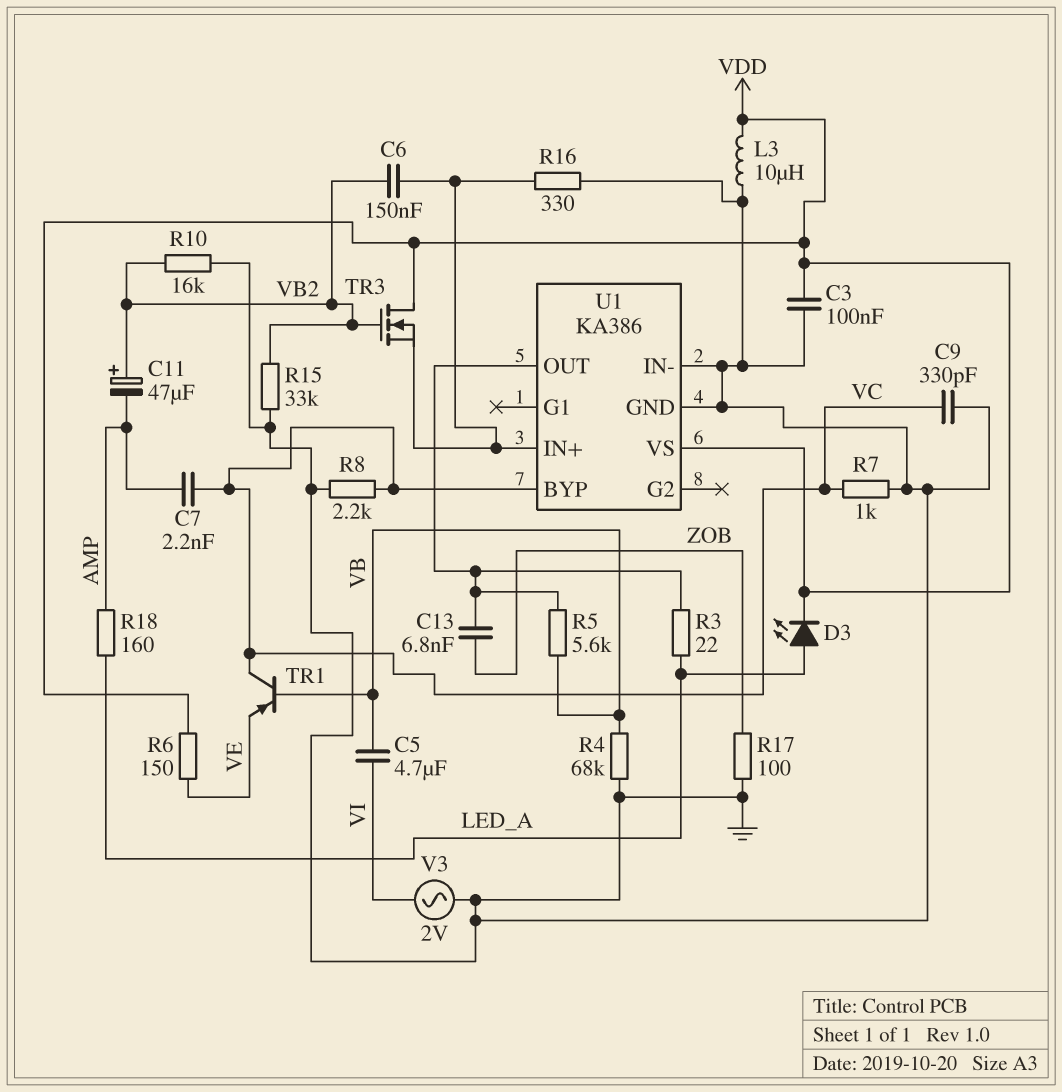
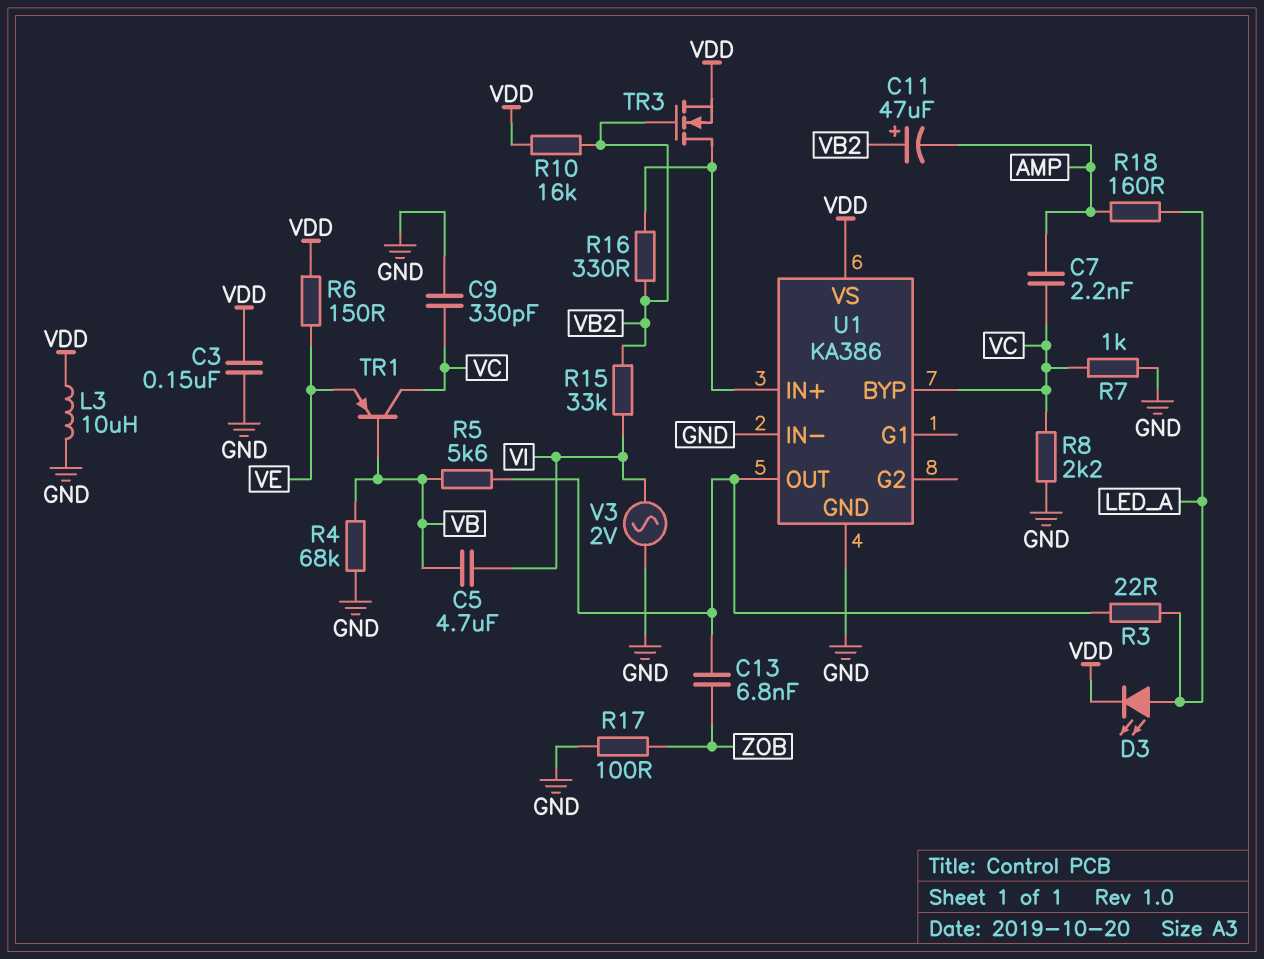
C3: 100nF (GND, VDD) -> 150nF (GND, VDD)
C6: 150nF (U1/IN+, VB2) -> none
R10: 16k (GND, VB2) -> 16k (VB2, VDD)
R15: 33k (GND, VB2) -> 33k (VB2, VI)
R16: 330 (GND, U1/IN+) -> 330 (U1/IN+, VB2)
TR3: NMOS (G VB2, D VDD, S U1/IN+) -> NMOS (G VB2, D U1/IN+, S VDD)

